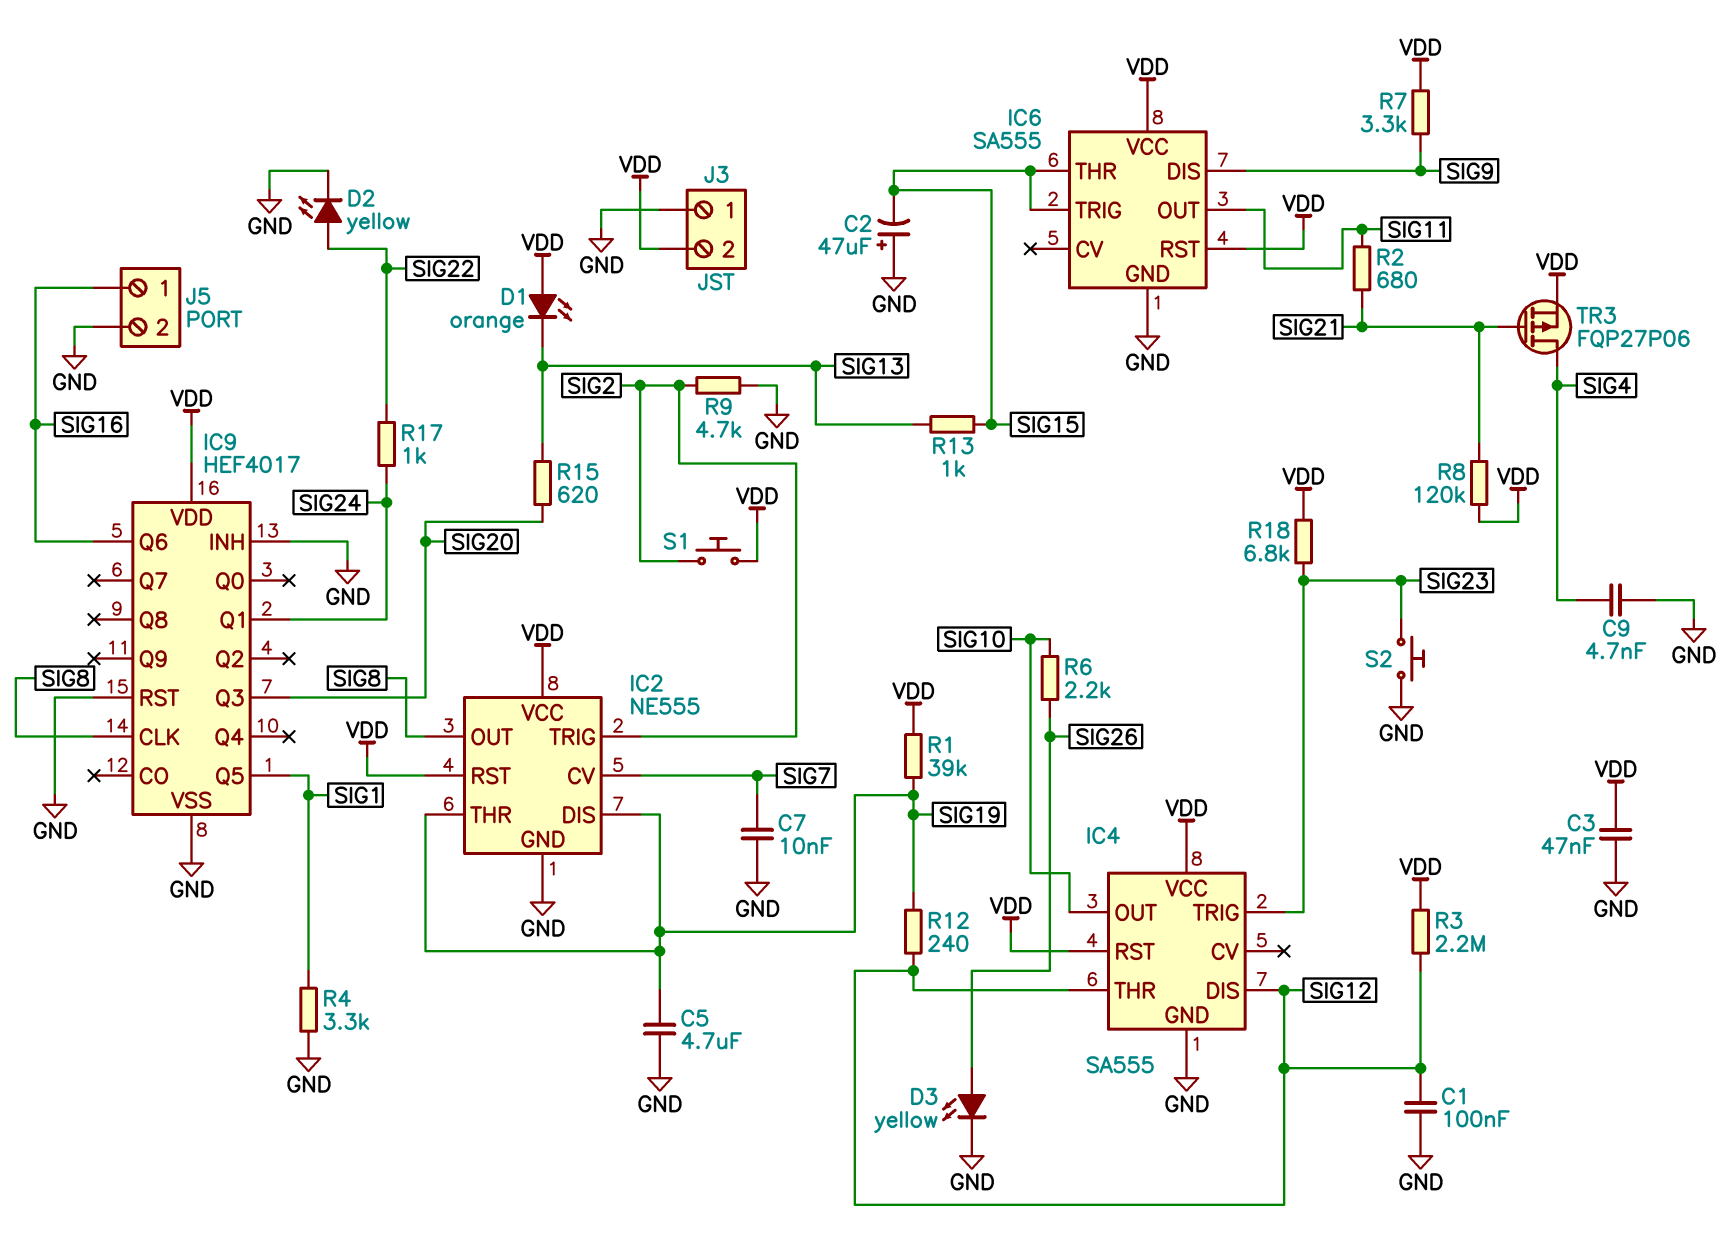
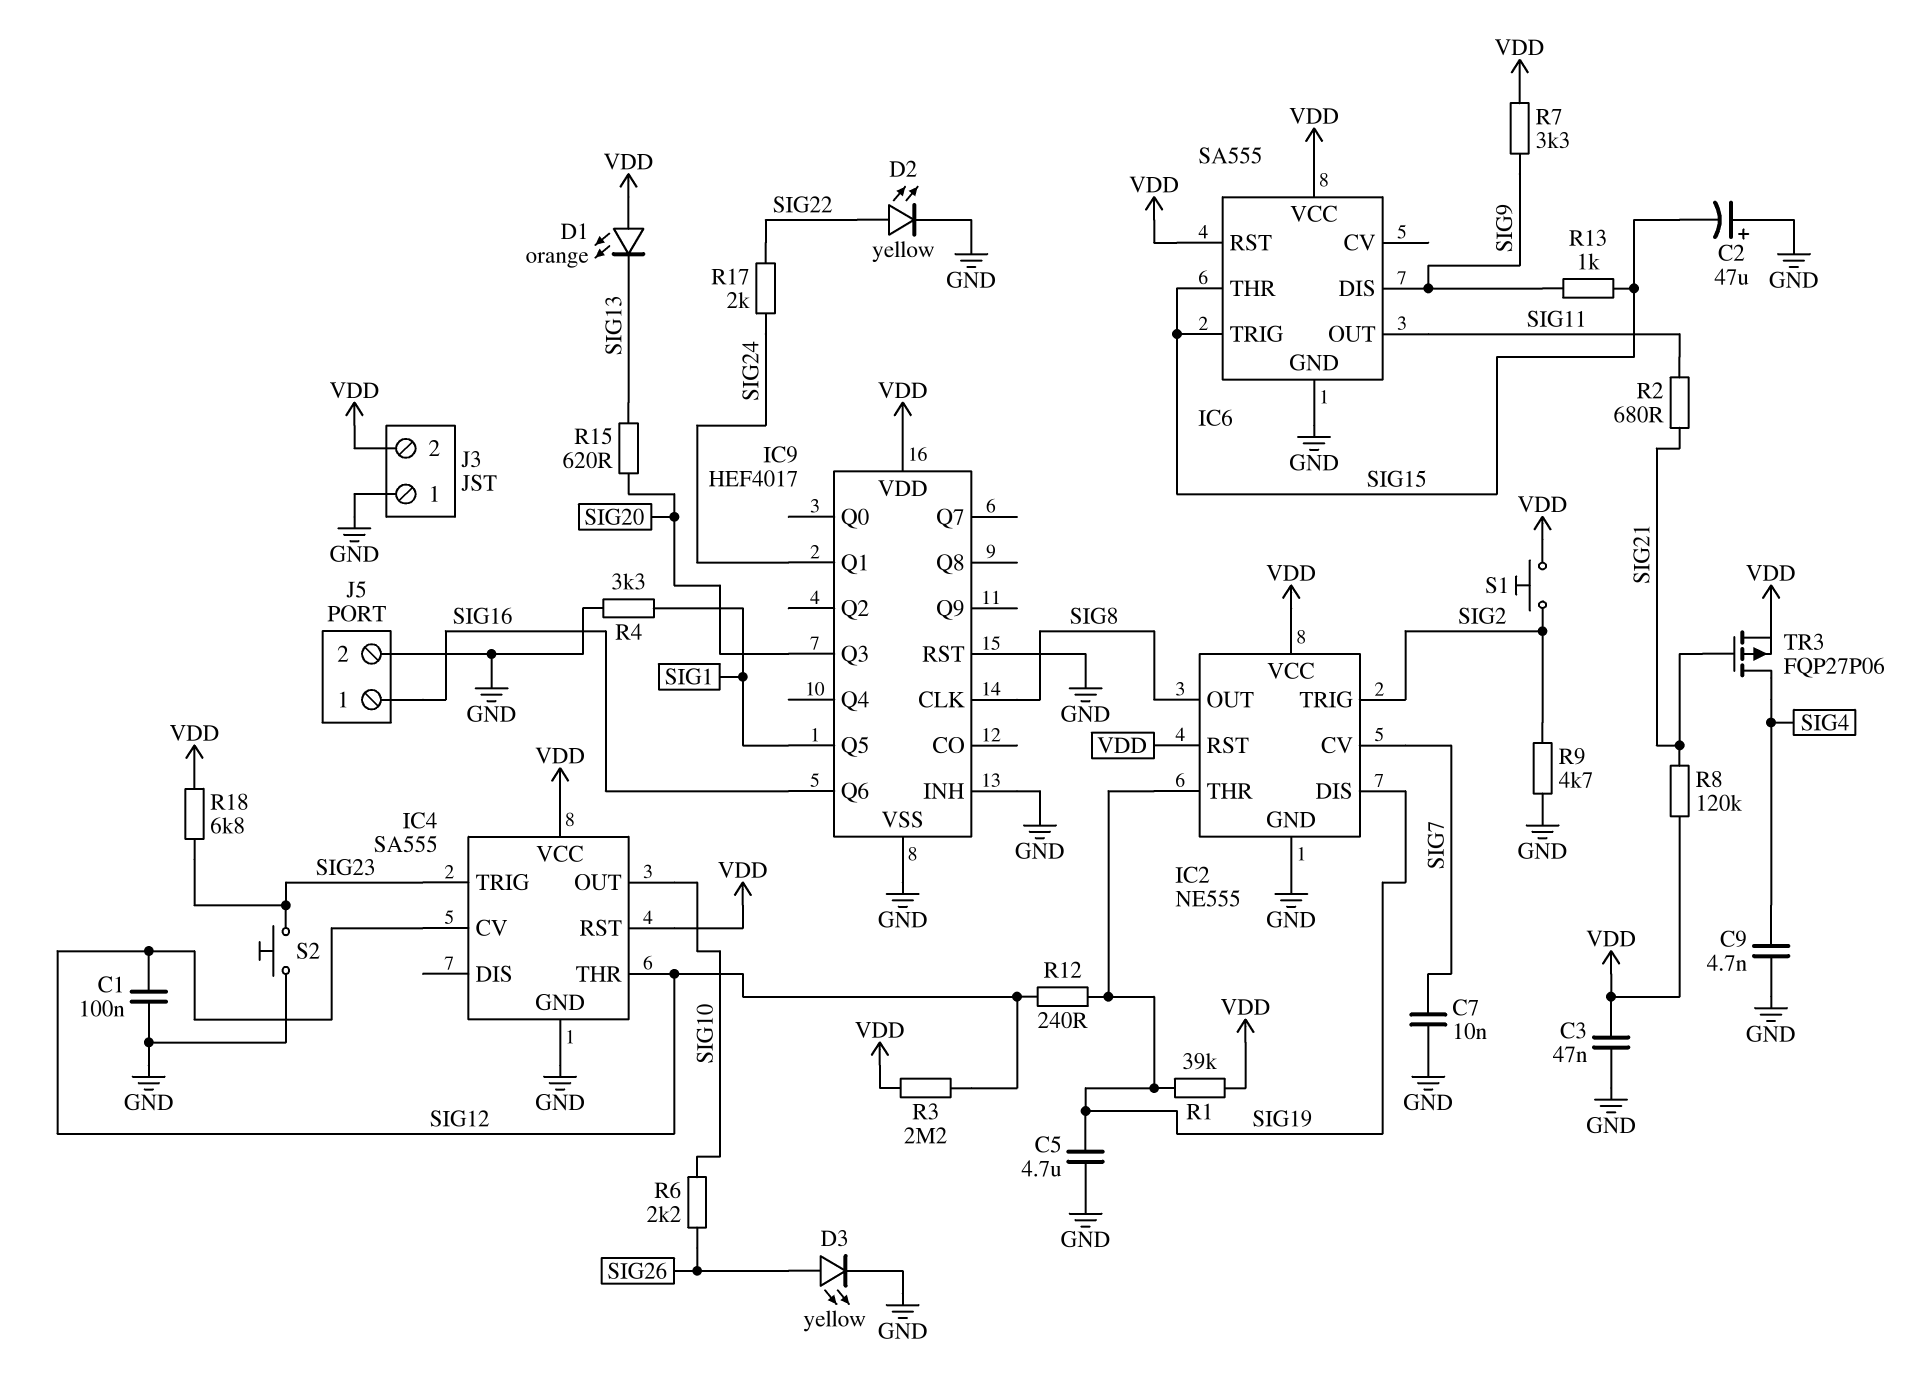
IC4 pin CV: none -> SIG12
IC4 pin DIS: SIG12 -> none
R13: 1k (SIG13, SIG15) -> 1k (SIG9, SIG15)
R17: 1k (SIG22, SIG24) -> 2k (SIG22, SIG24)

